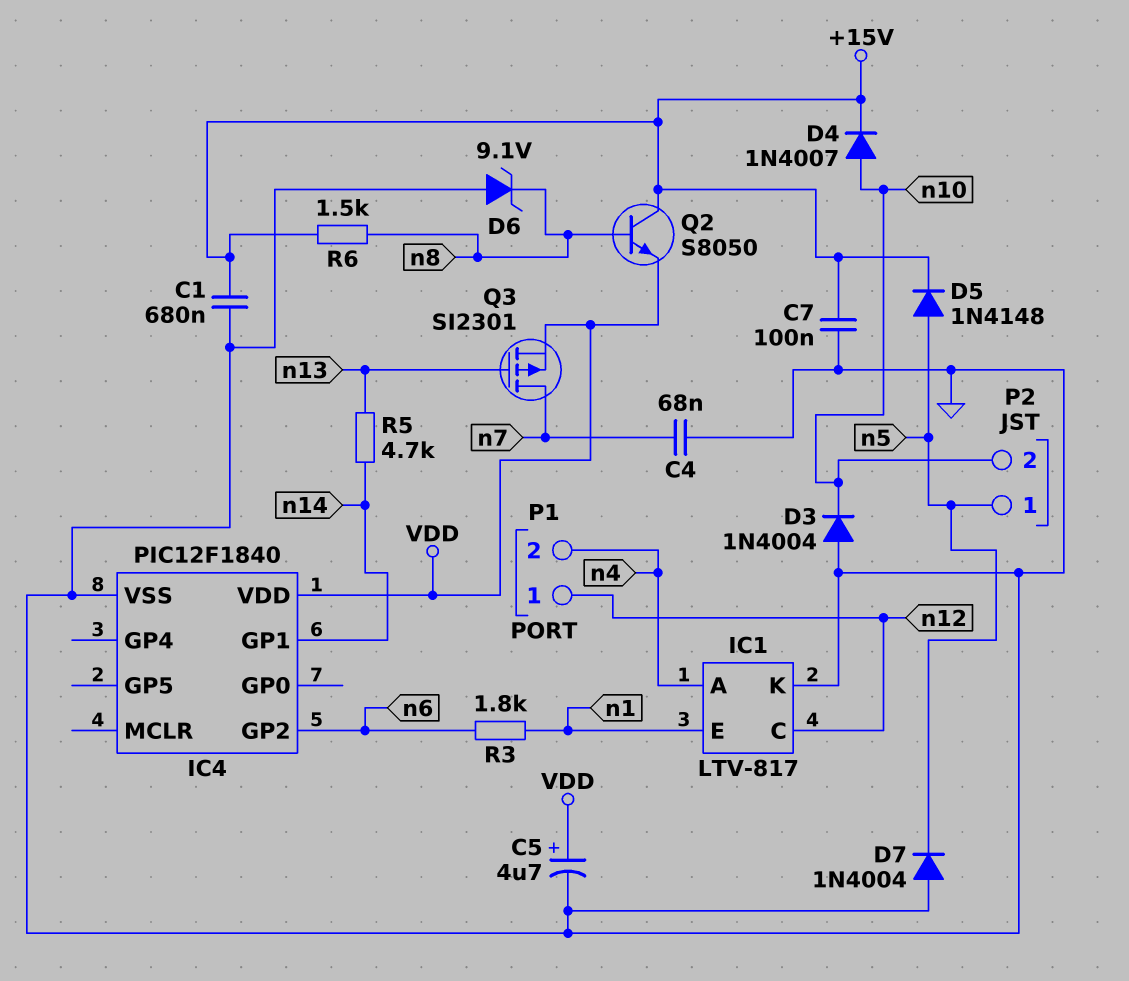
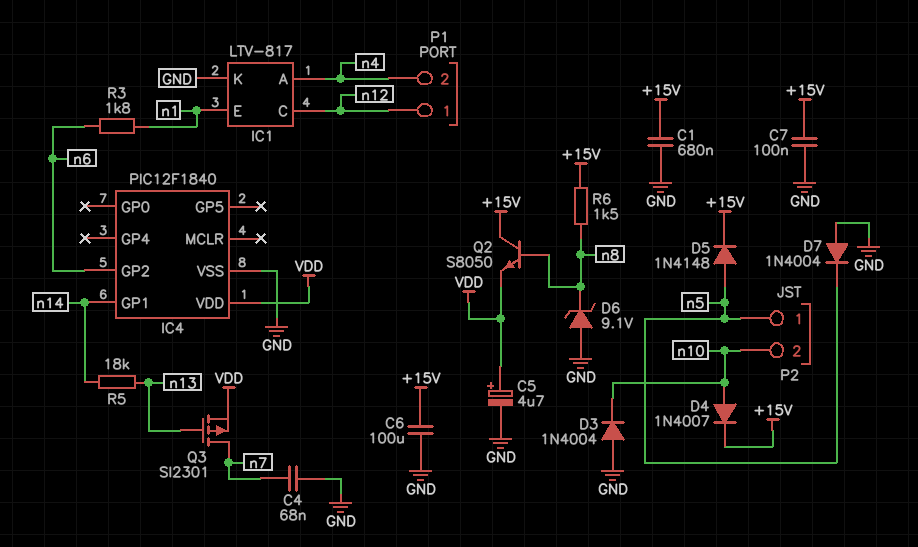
C6: none -> 100uF (+15V, GND)
R5: 4.7k (n13, n14) -> 18k (n13, n14)

